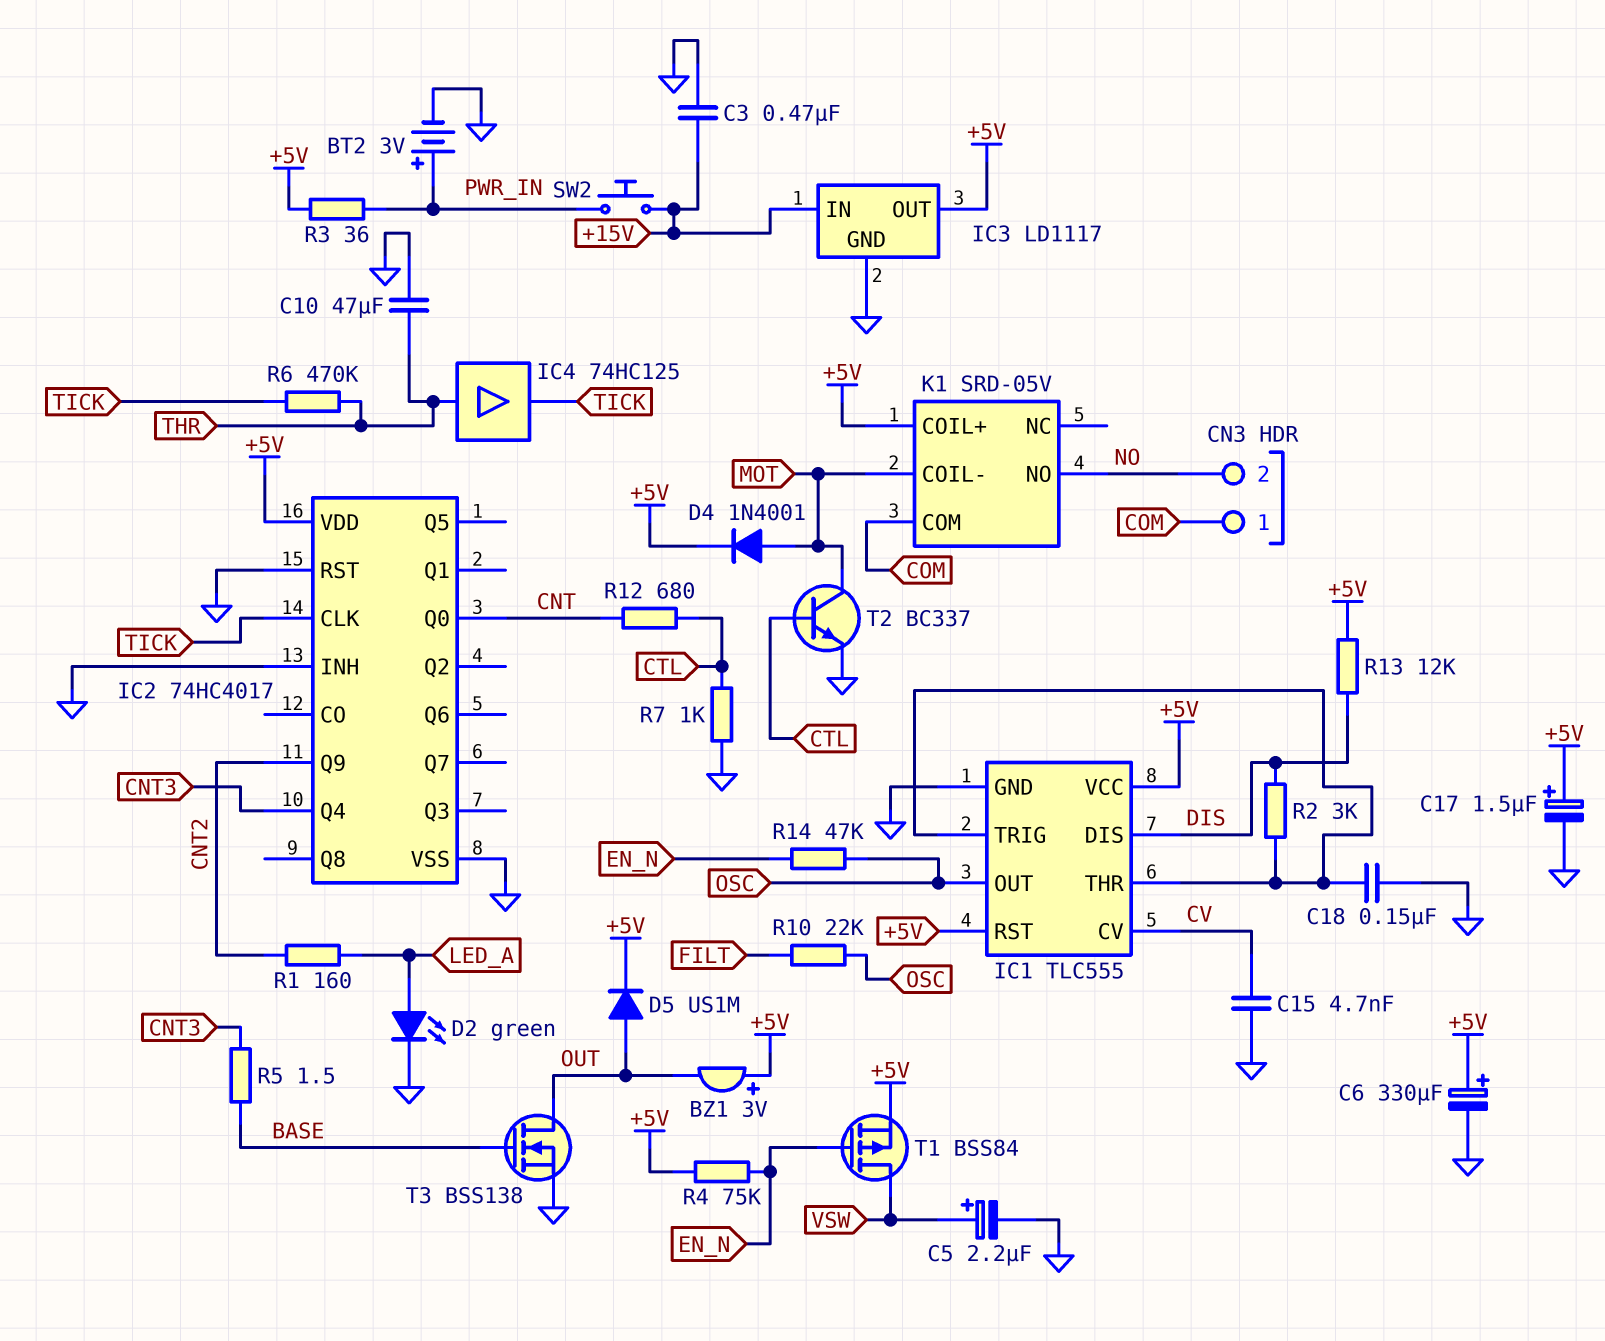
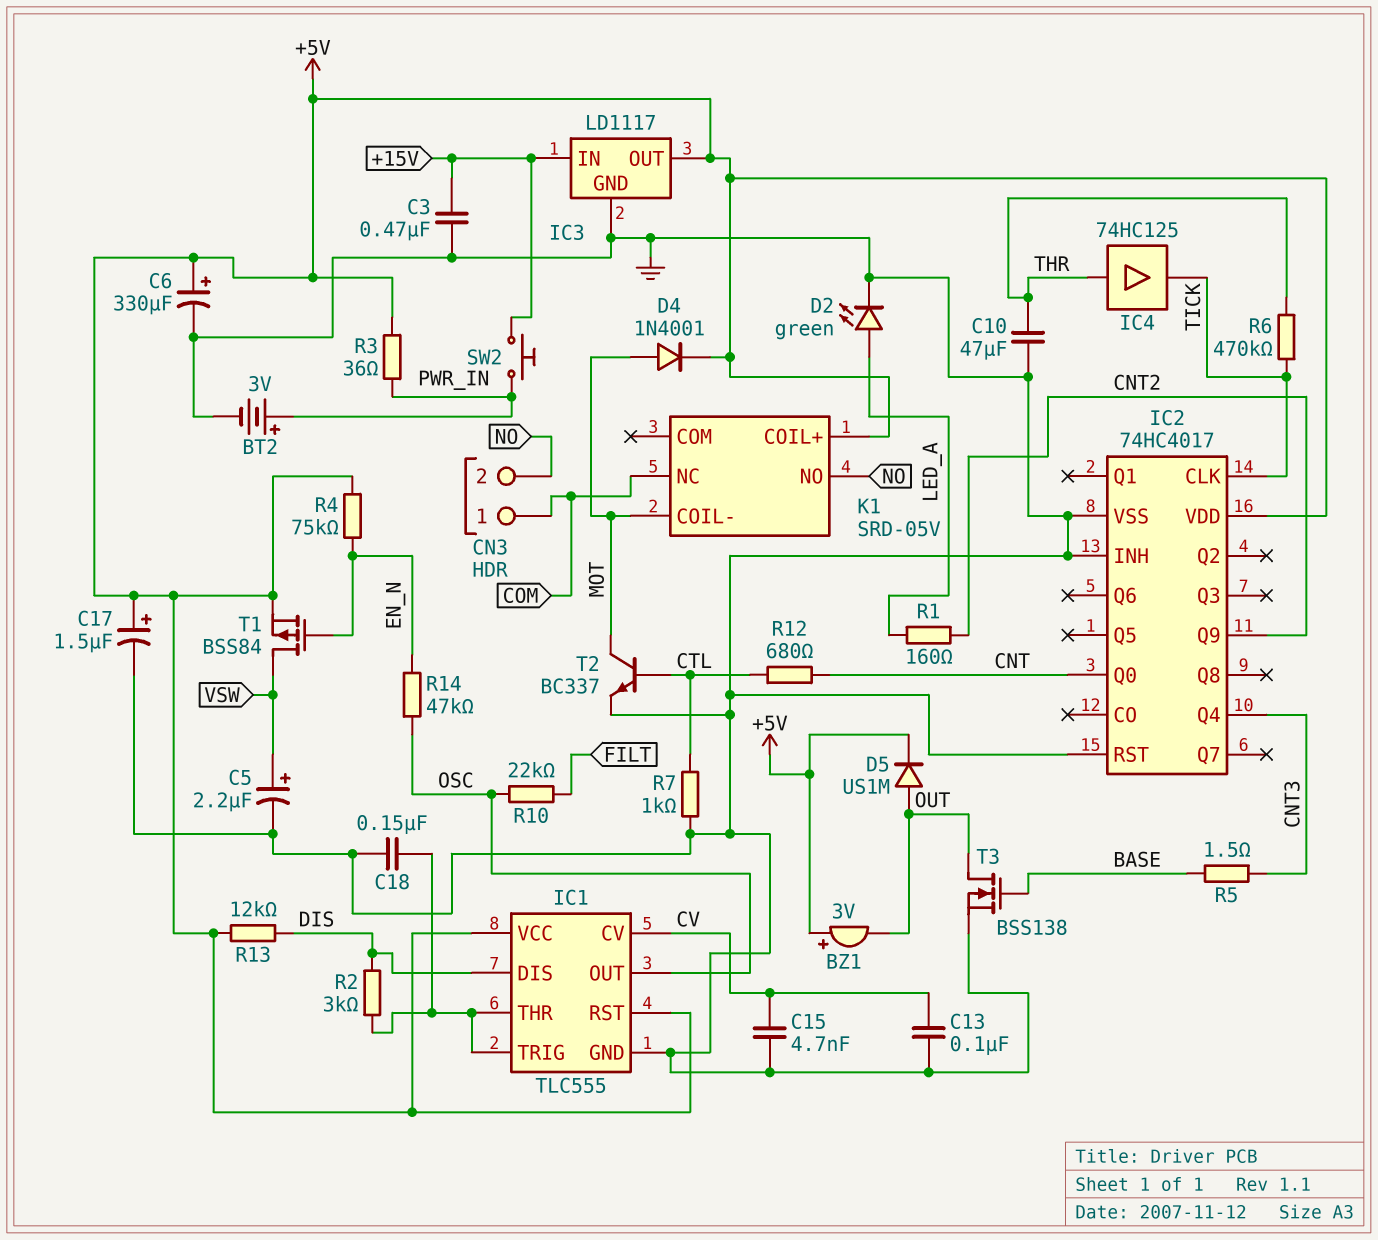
C13: none -> 100nF (CV, GND)
K1 pin COM: COM -> none
K1 pin NC: none -> COM

